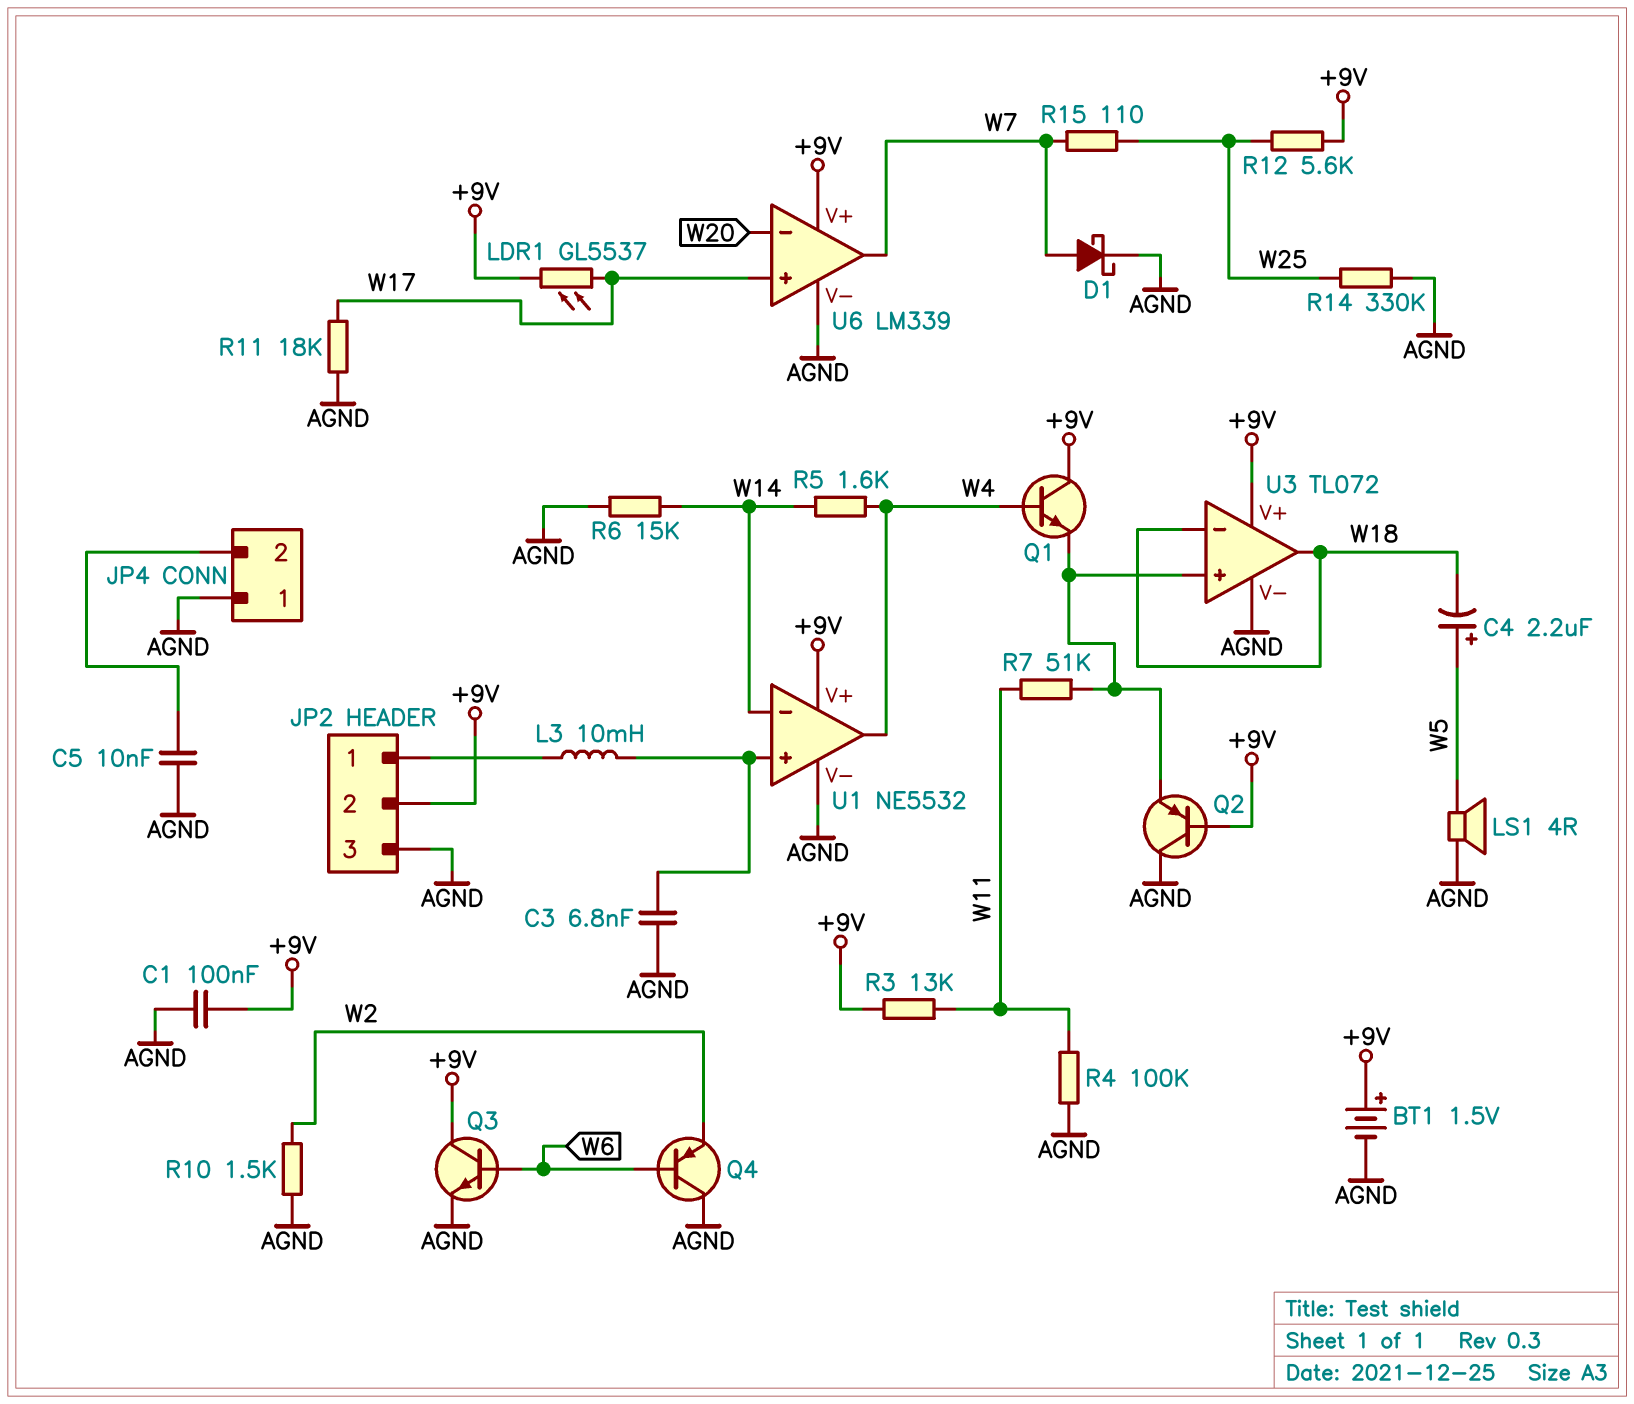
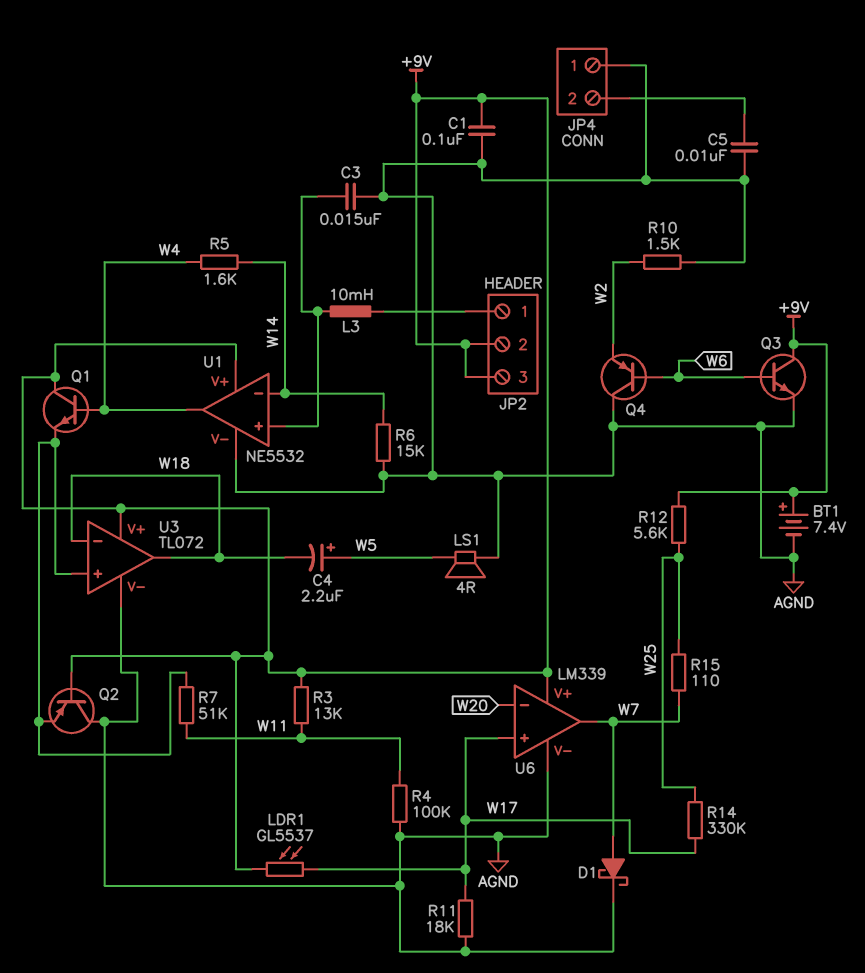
BT1: 1.5V (plus +9V, minus AGND) -> 7.4V (plus +9V, minus AGND)
C3: 6.8nF (AGND, U1/in+) -> 15nF (AGND, U1/in+)
JP2 pin 3: AGND -> +9V
R14: 330k (AGND, W25) -> 330k (W17, W25)

